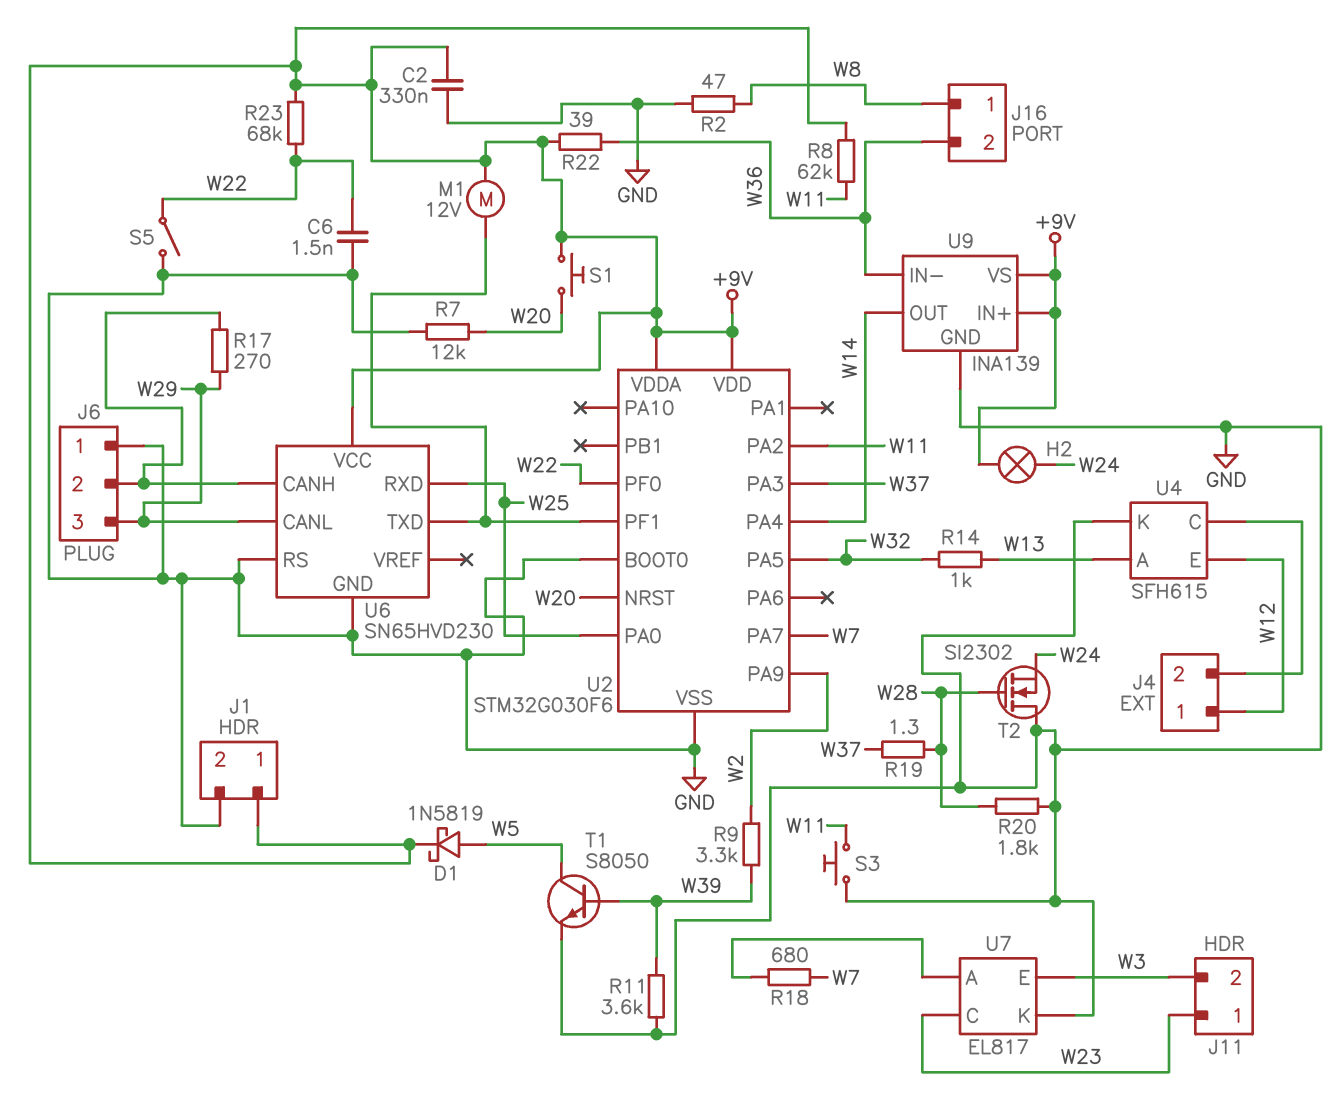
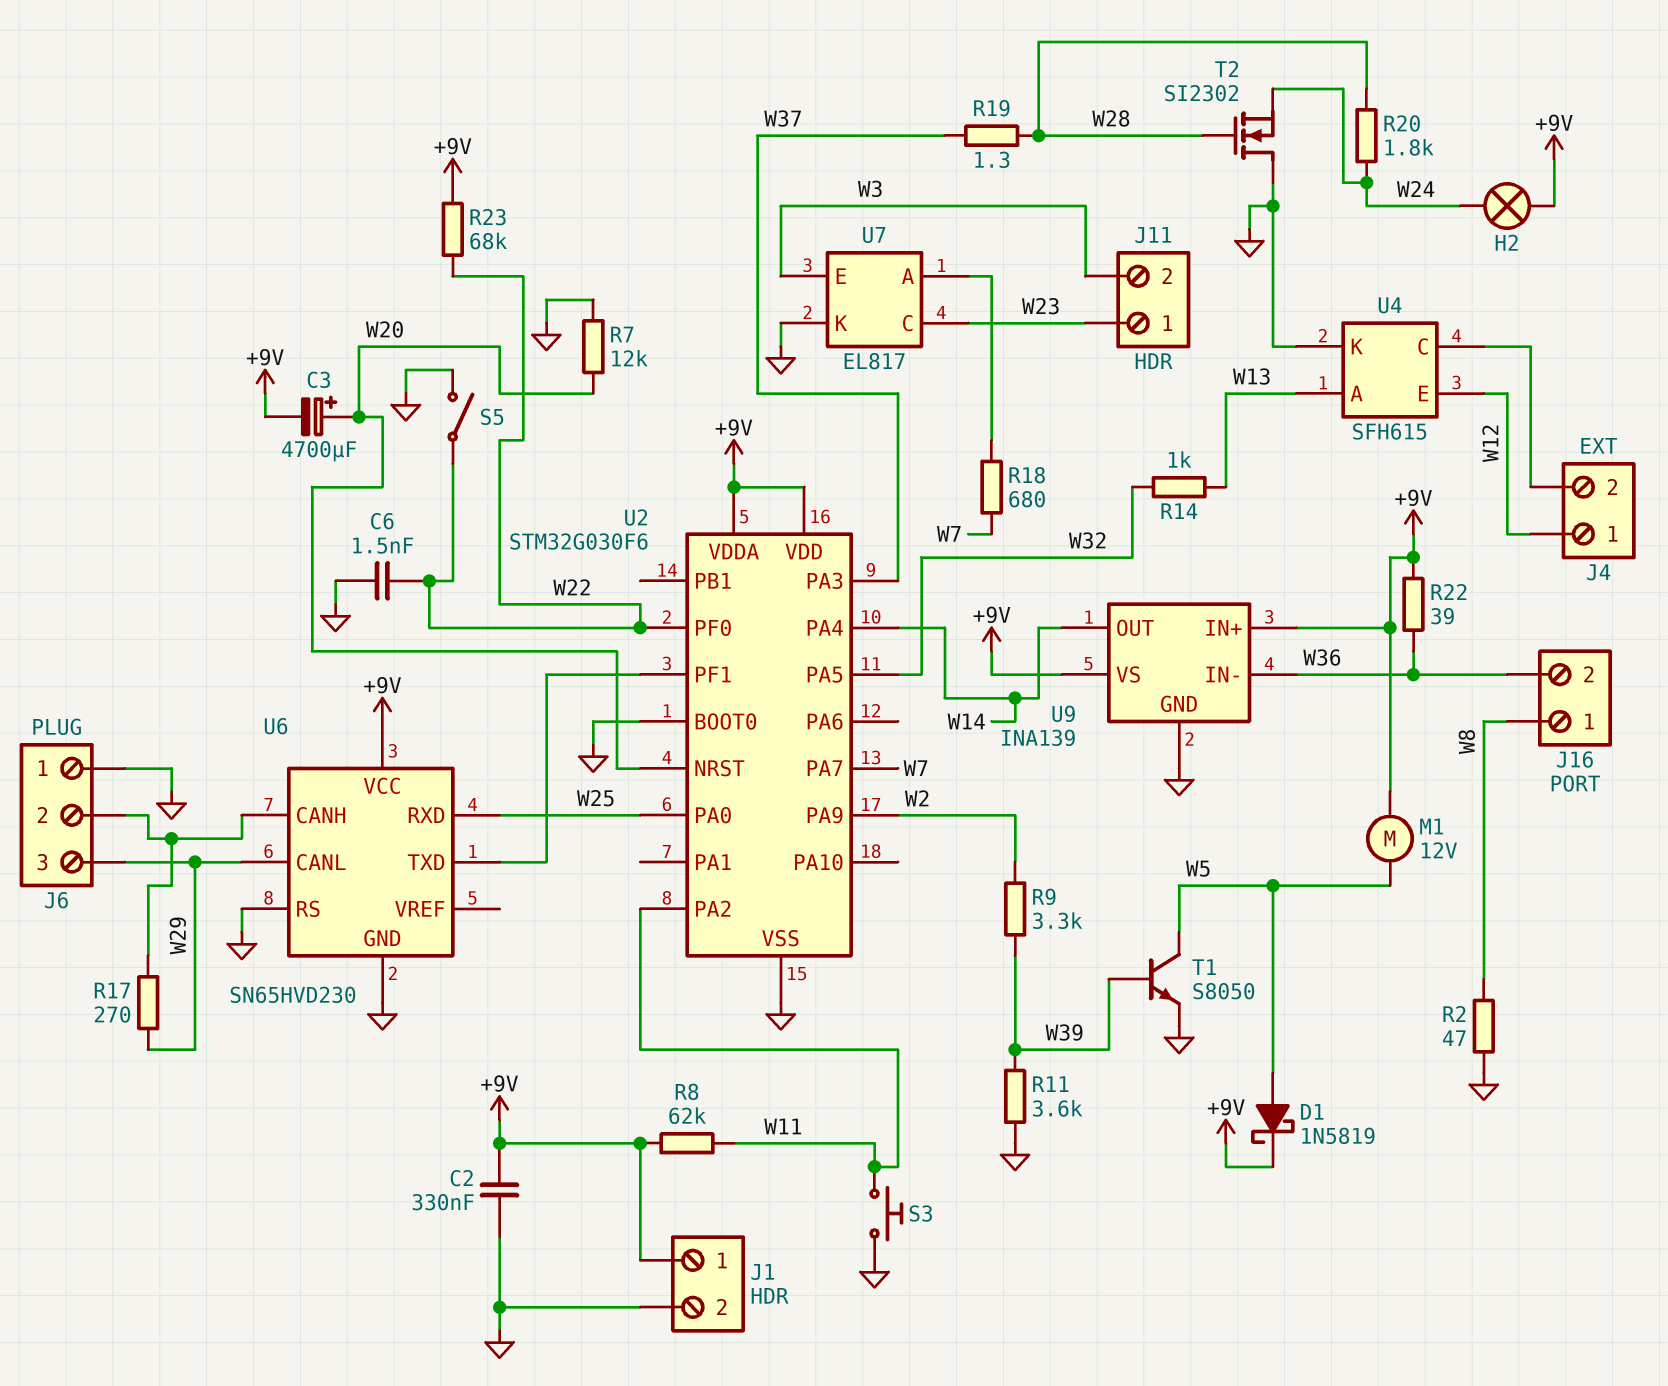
C3: none -> 4700uF (plus W20, minus +9V)
M1: motor 12V (+9V, U2/PF1) -> motor 12V (+9V, W5)
R20: 1.8k (GND, W28) -> 1.8k (W24, W28)
S1: button (+9V, W20) -> none

